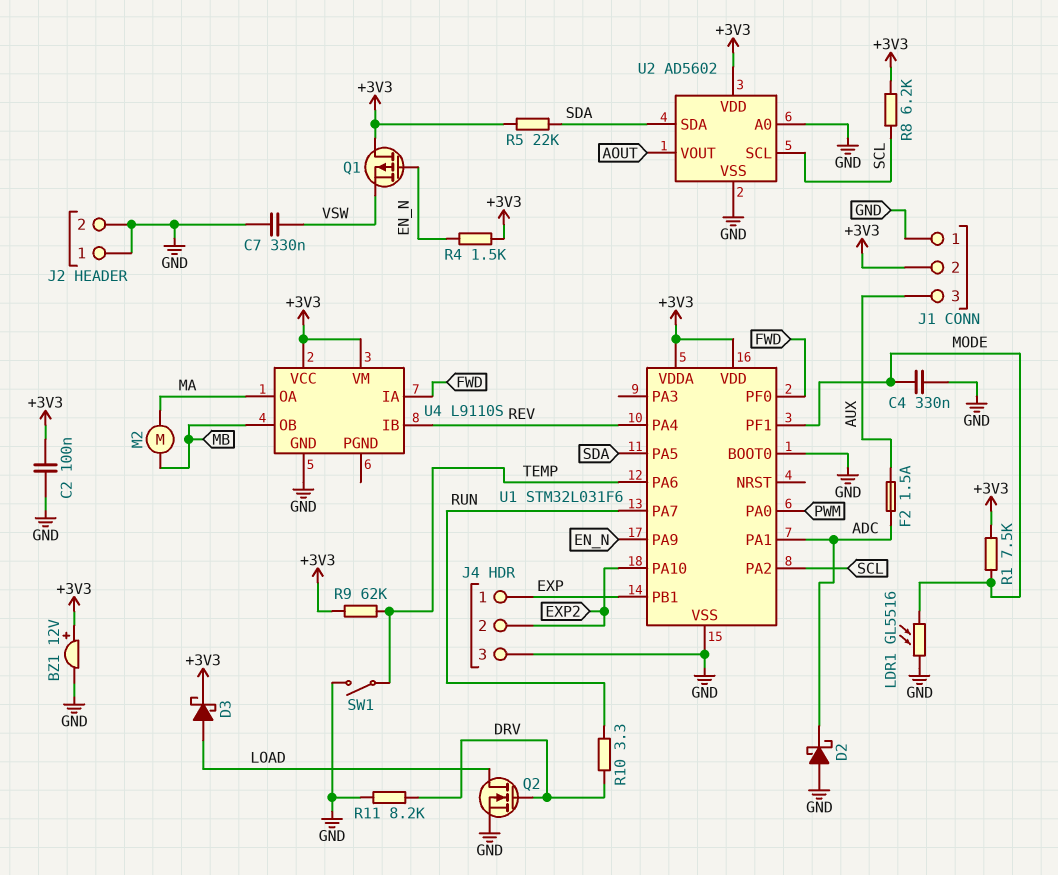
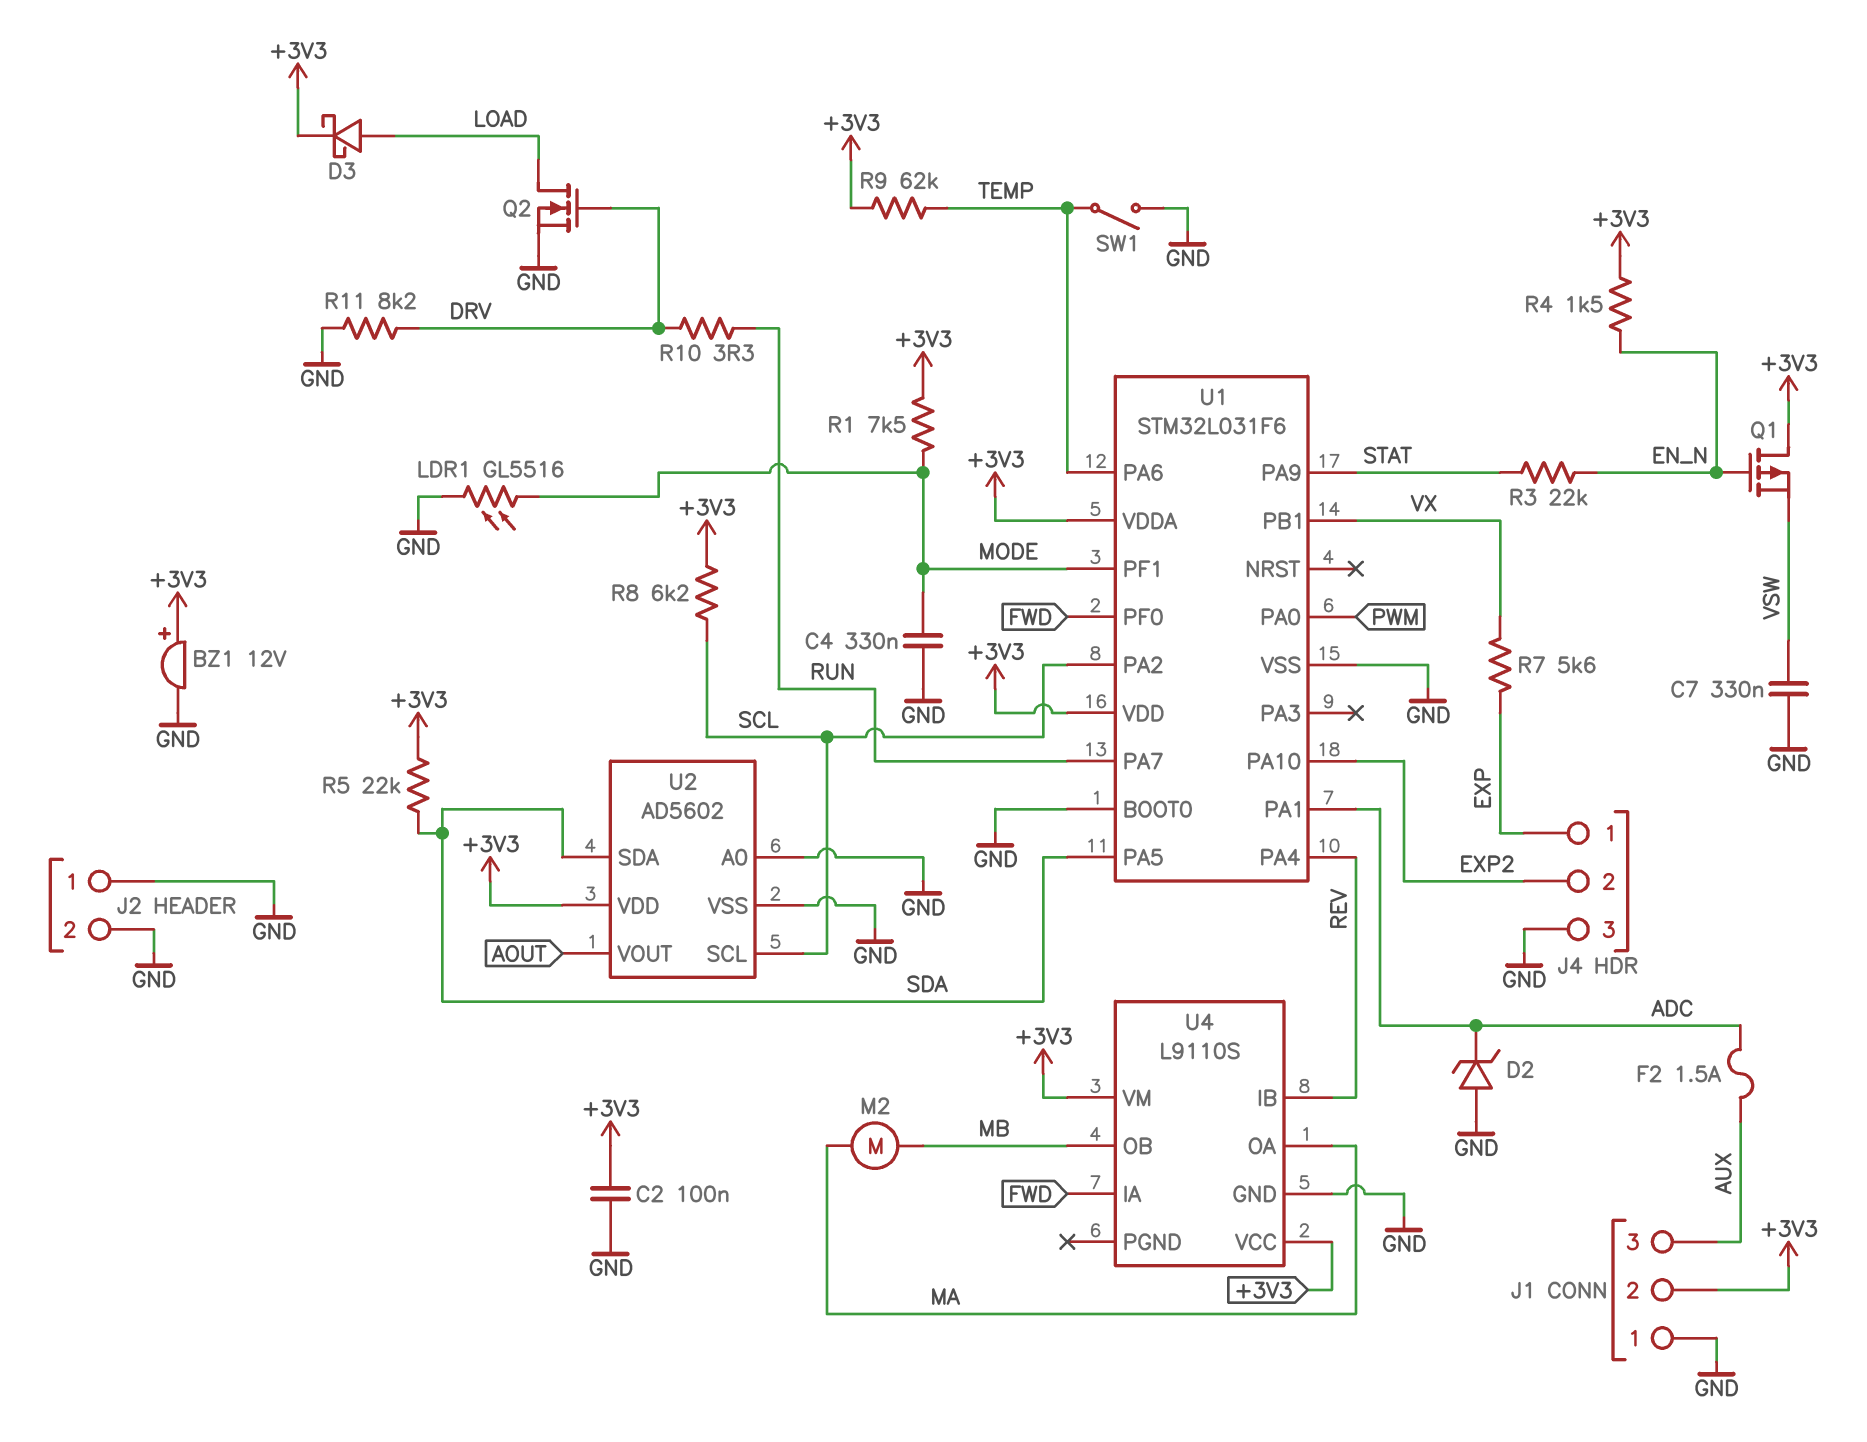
D2: schottky (A GND, K ADC) -> zener (A GND, K ADC)
R3: none -> 22k (EN_N, STAT)
R7: none -> 5.6k (EXP, VX)
U1 pin PA9: EN_N -> STAT
U1 pin PB1: EXP -> VX

